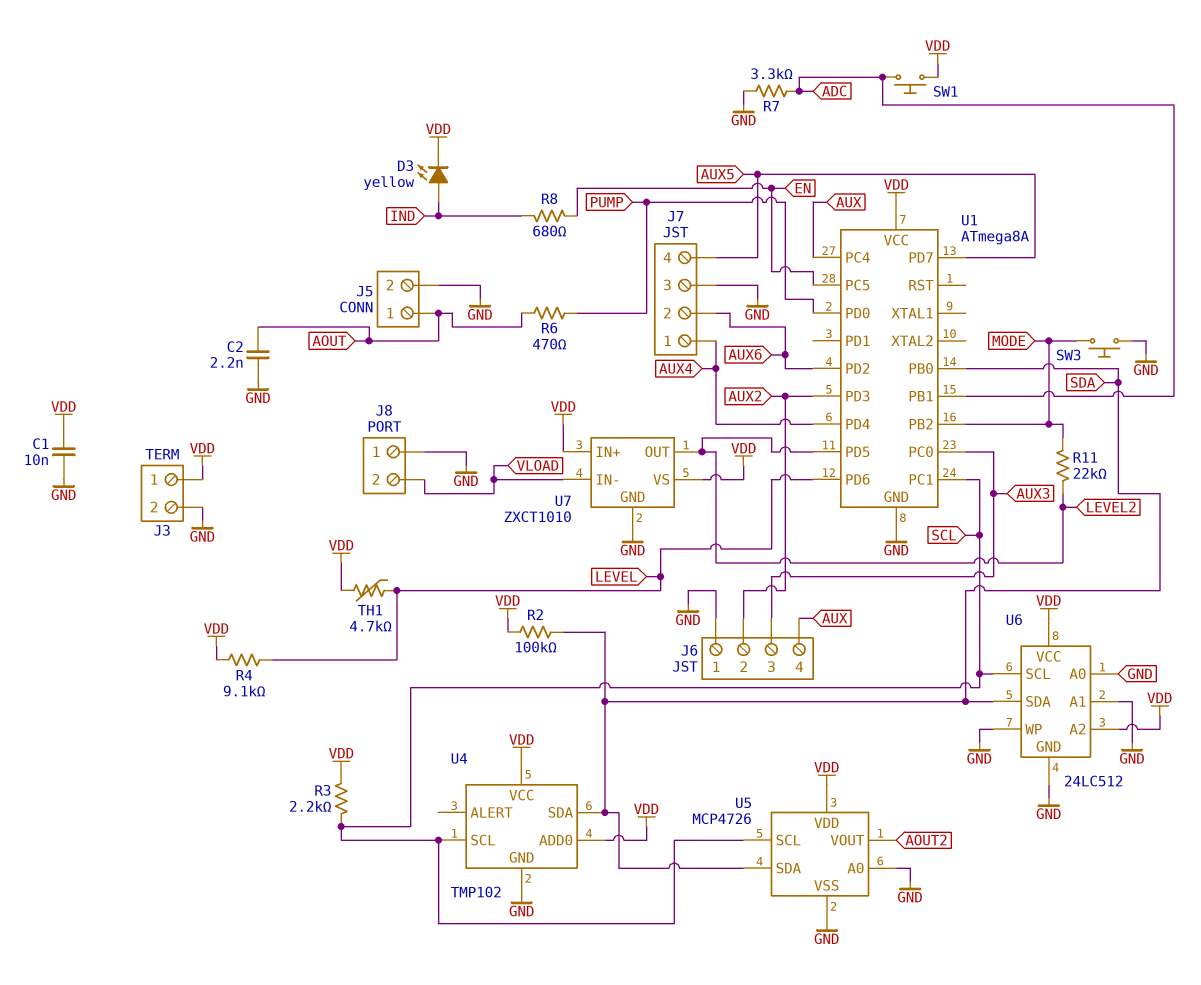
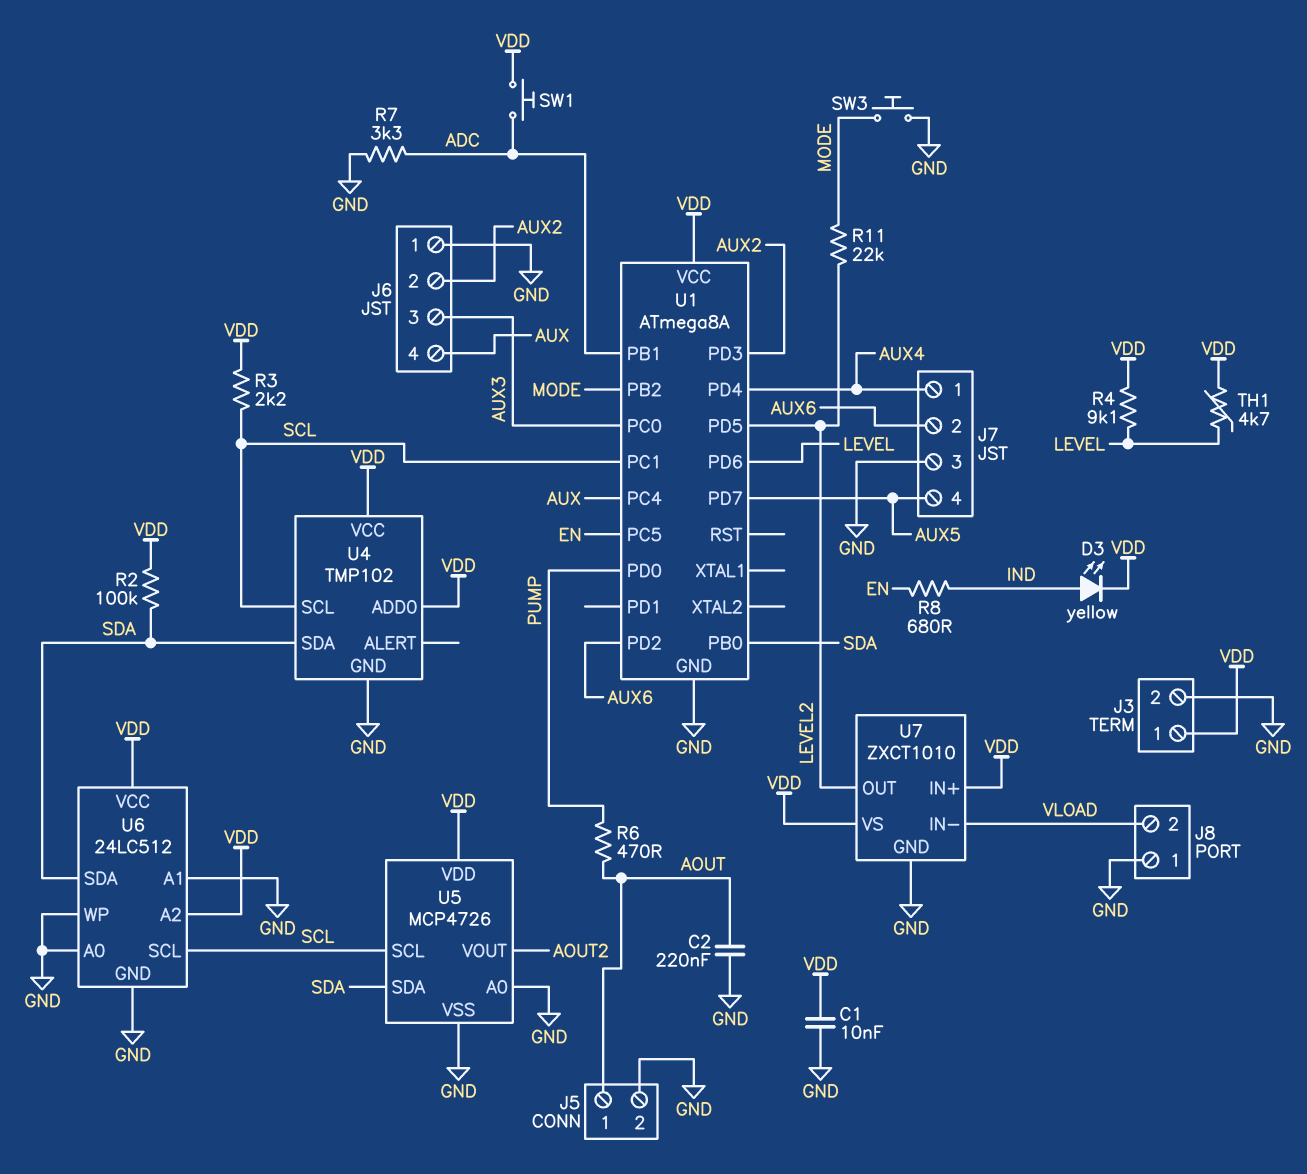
C2: 2.2nF (AOUT, GND) -> 220nF (AOUT, GND)

